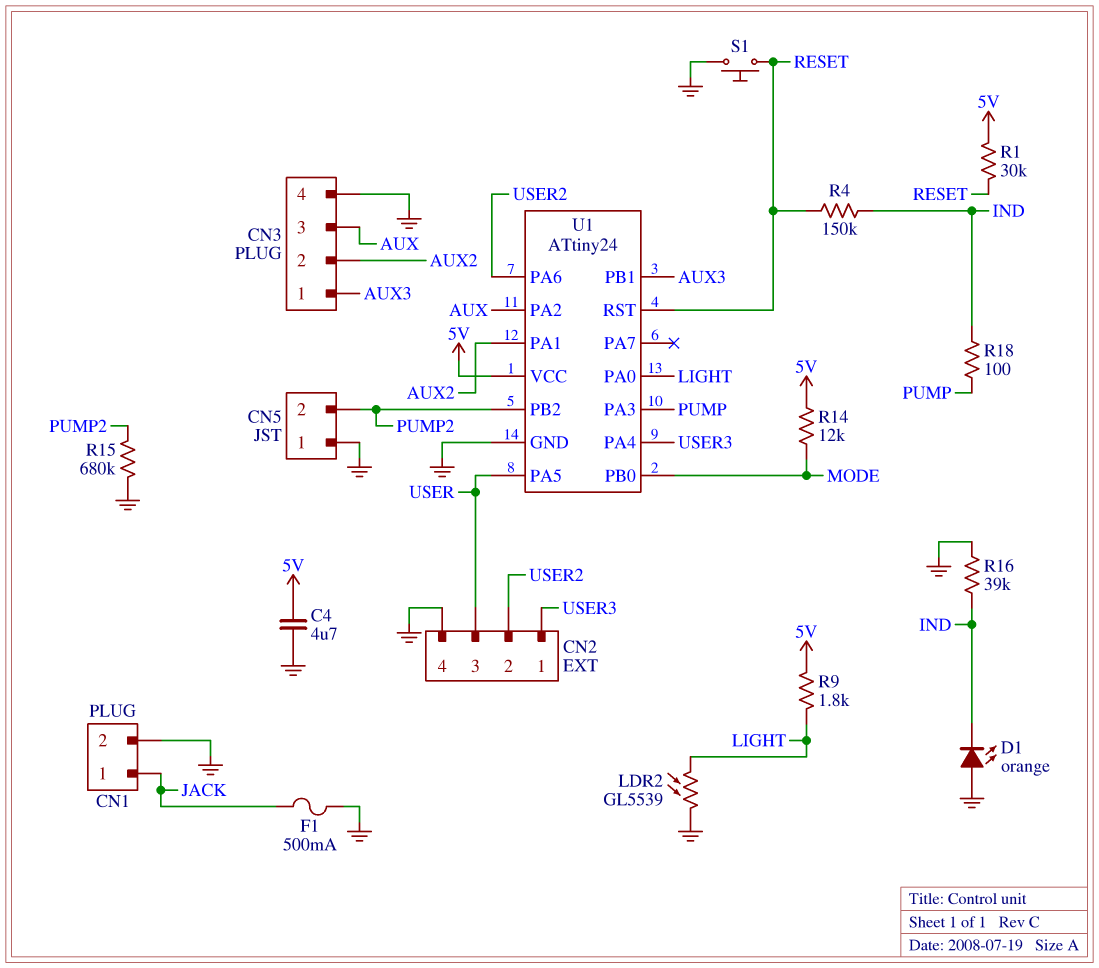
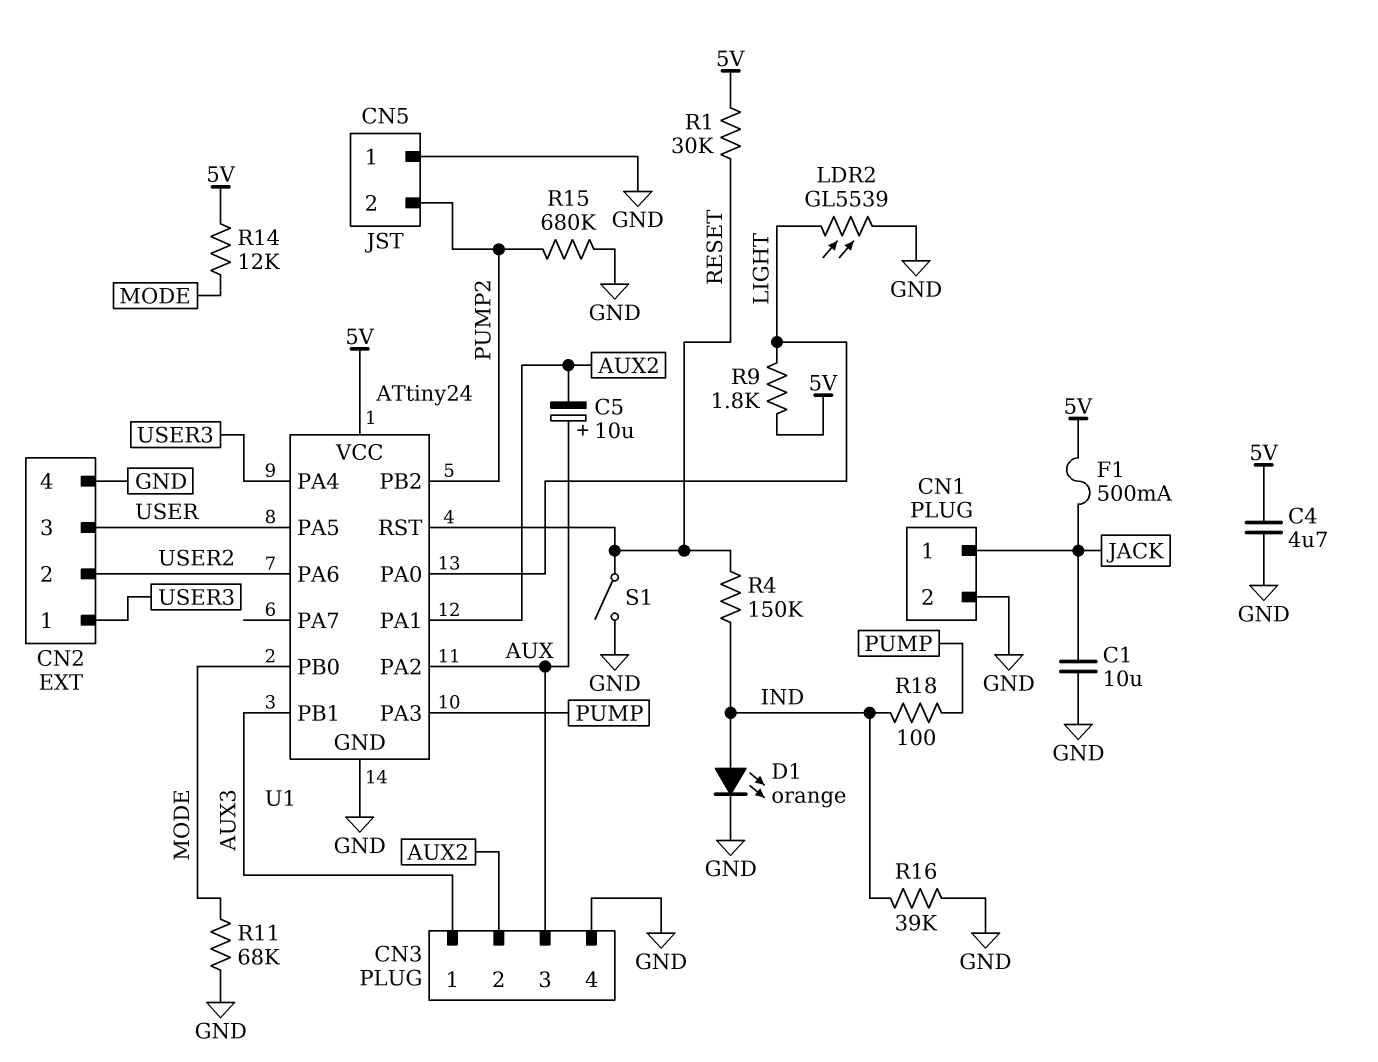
C1: none -> 10uF (GND, JACK)
C5: none -> 10uF (plus AUX, minus AUX2)
D1: LED orange (A GND, K IND) -> LED orange (A IND, K GND)
F1: 500mA (GND, JACK) -> 500mA (5V, JACK)
R11: none -> 68k (GND, MODE)
S1: button (GND, RESET) -> switch (GND, RESET)

